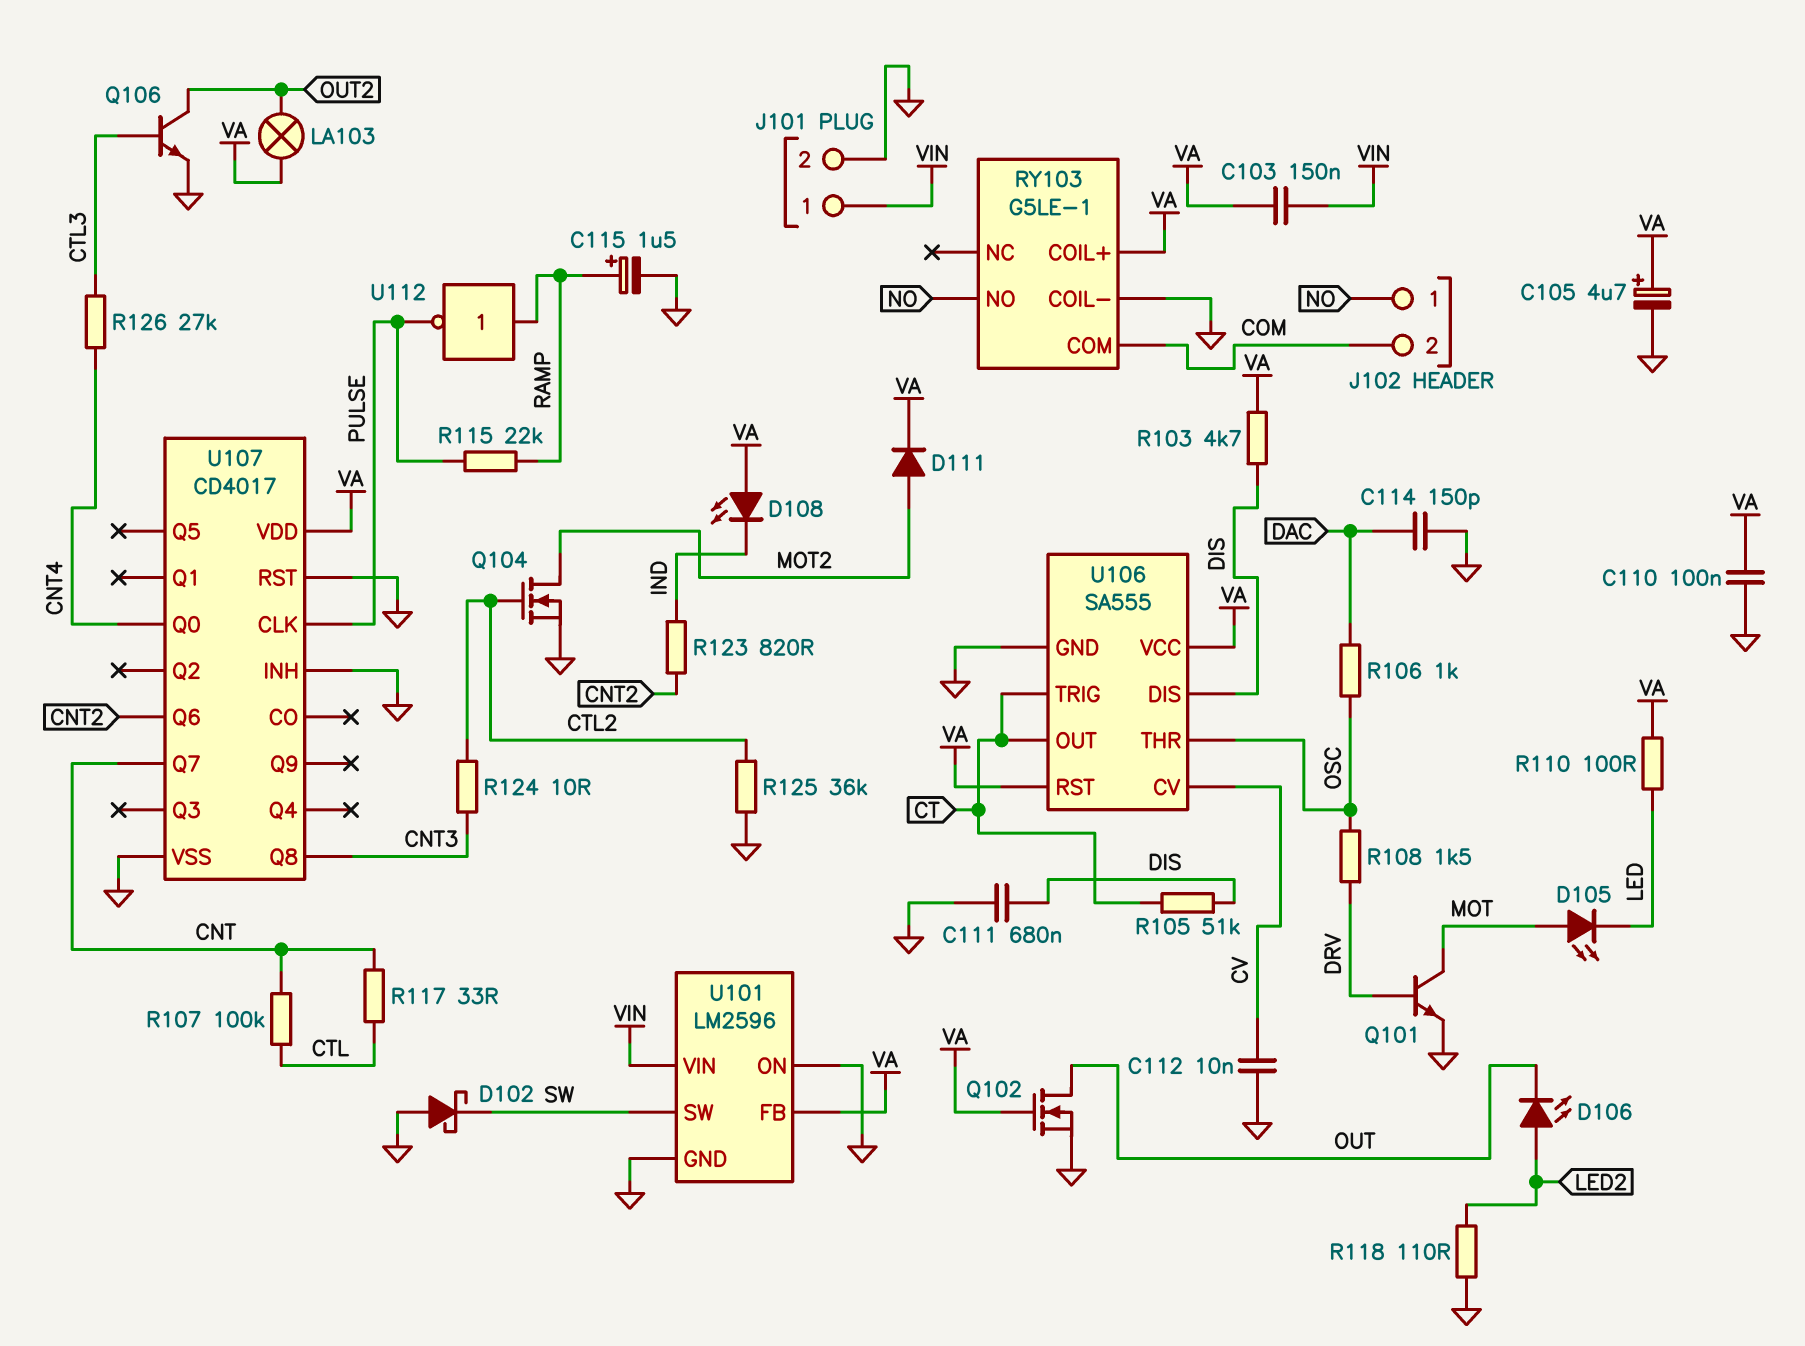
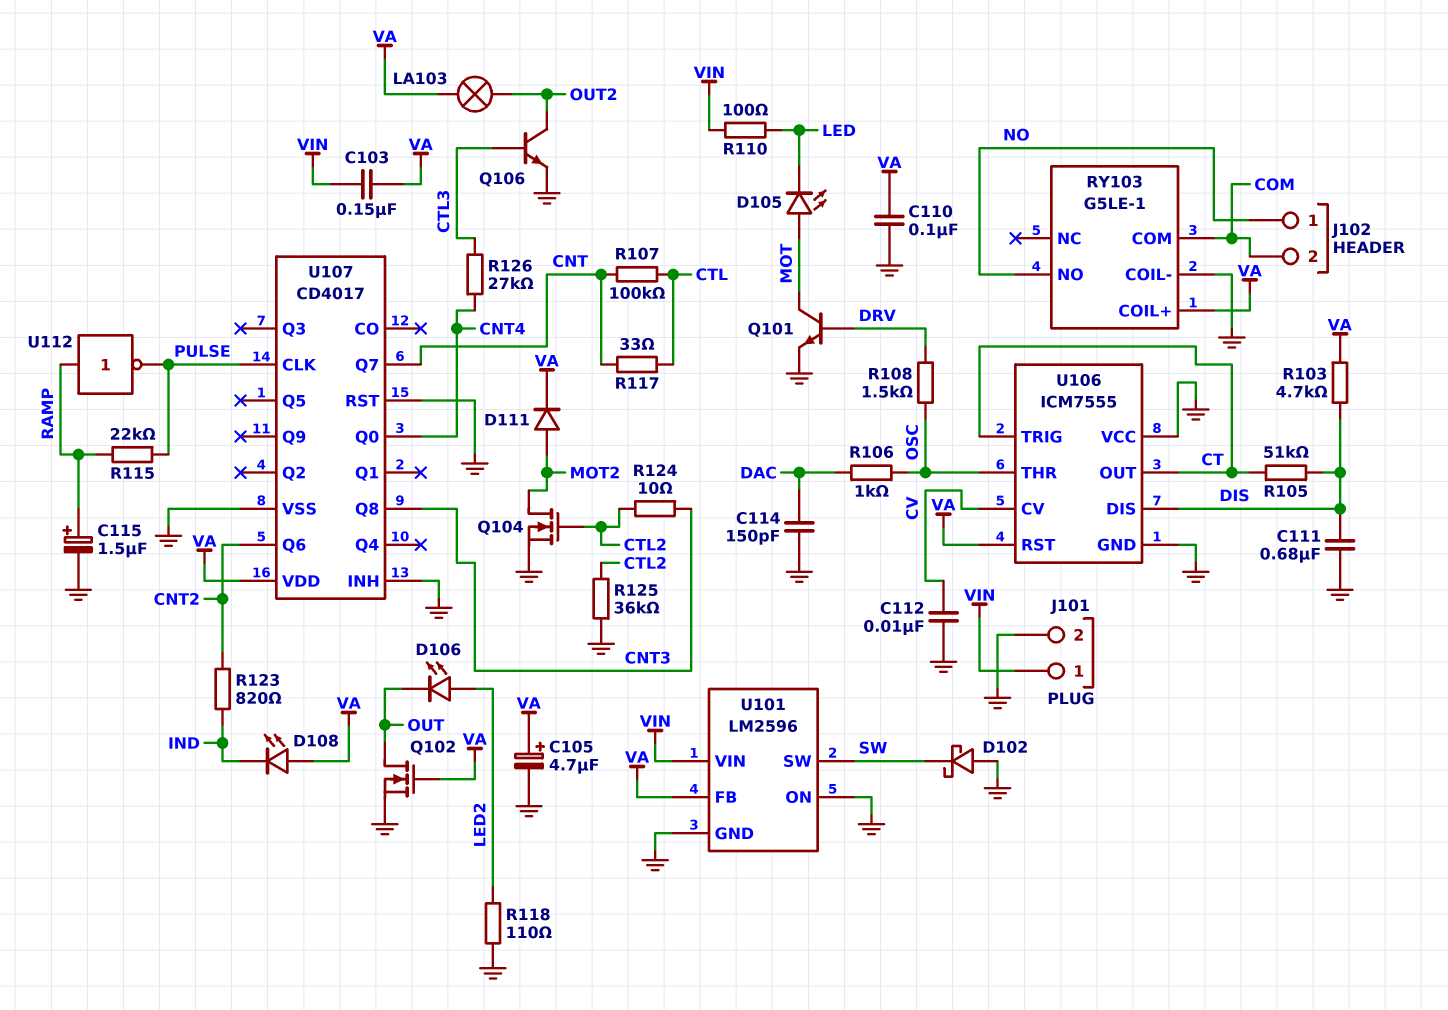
R110: 100 (LED, VA) -> 100 (LED, VIN)
U106: SA555 -> ICM7555
U106 pin VCC: VA -> GND

